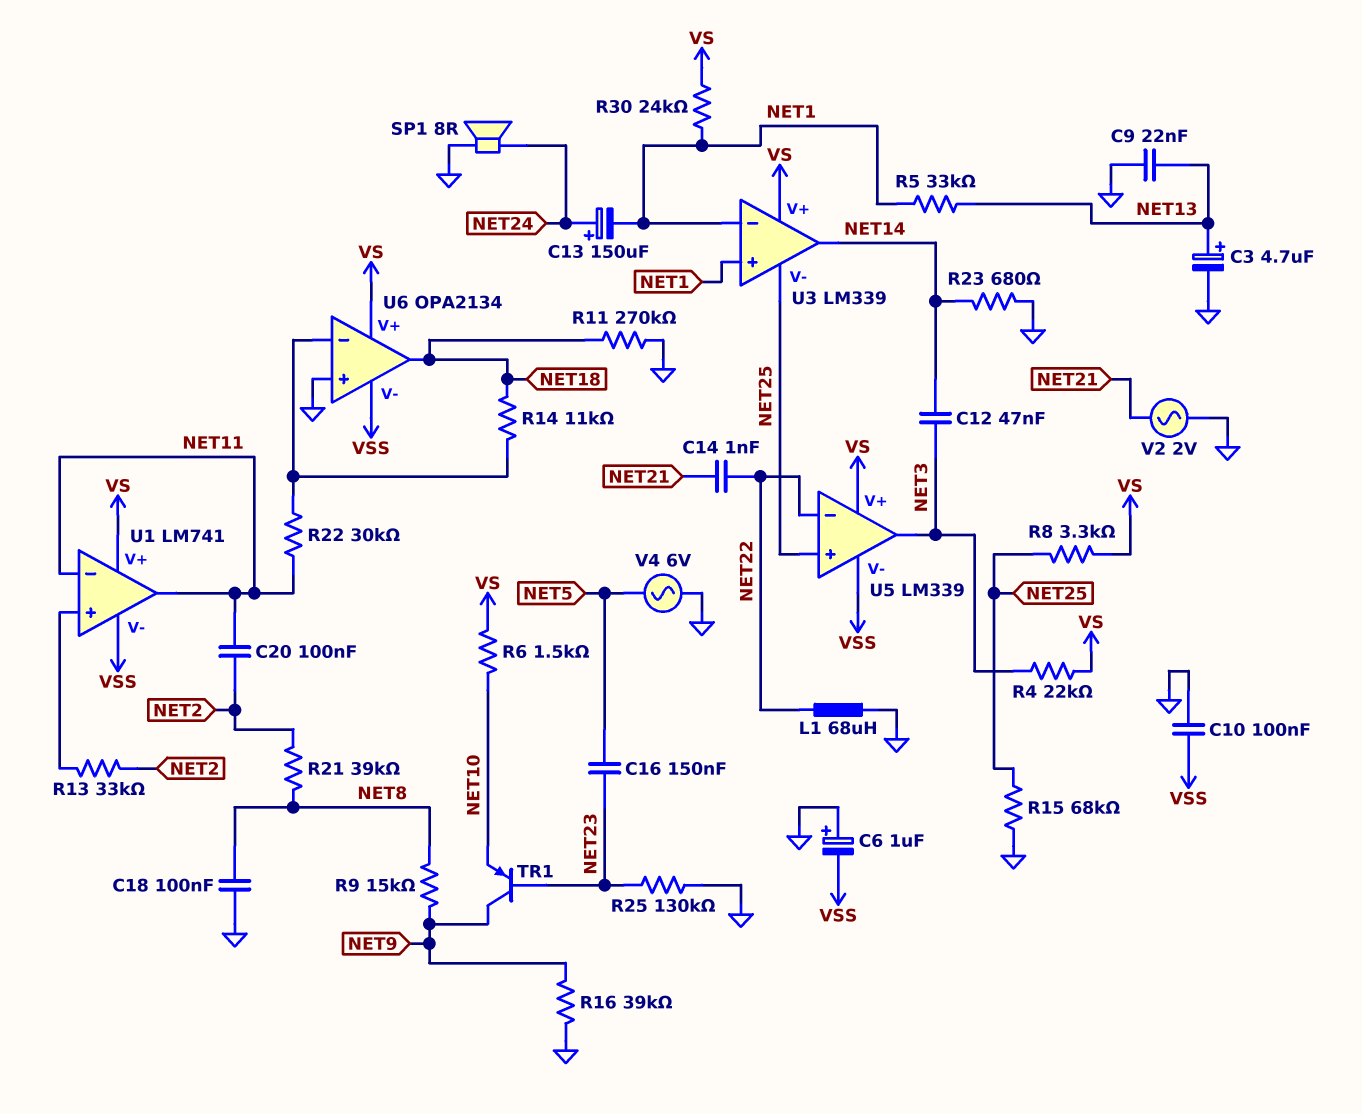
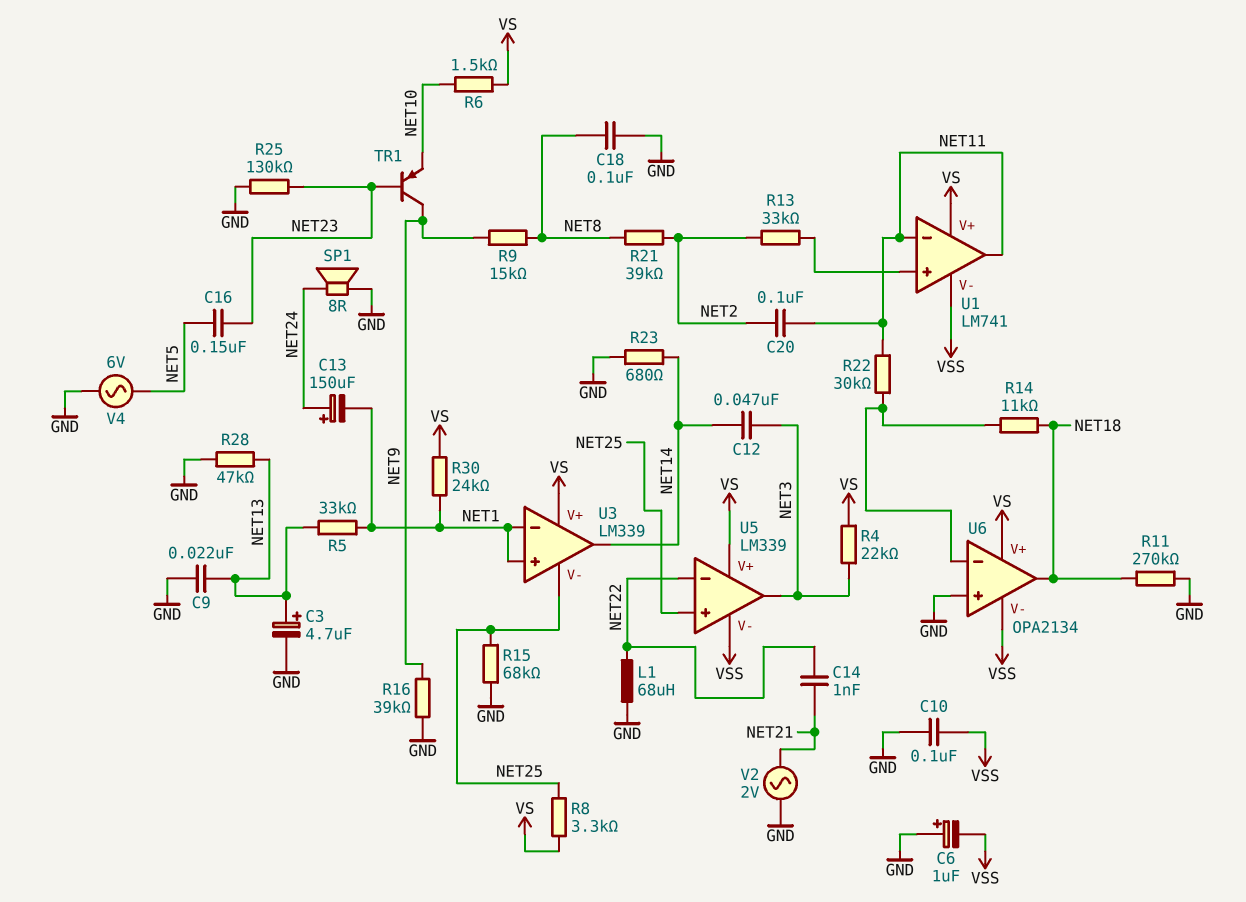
R28: none -> 47k (GND, NET13)

